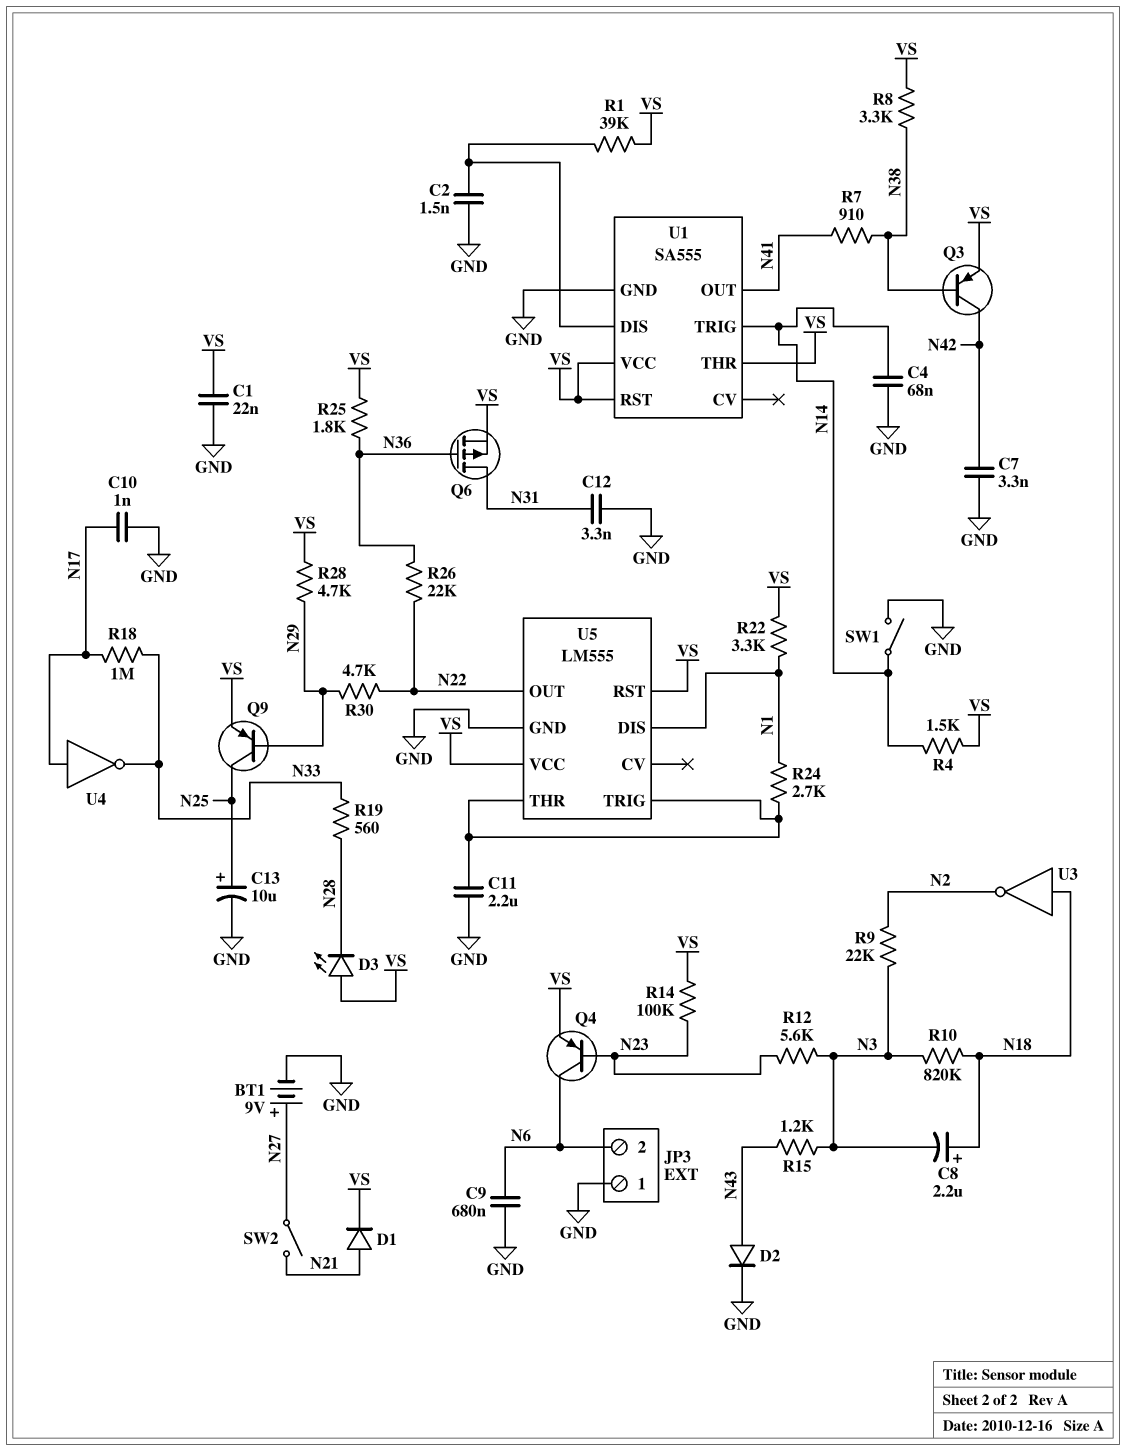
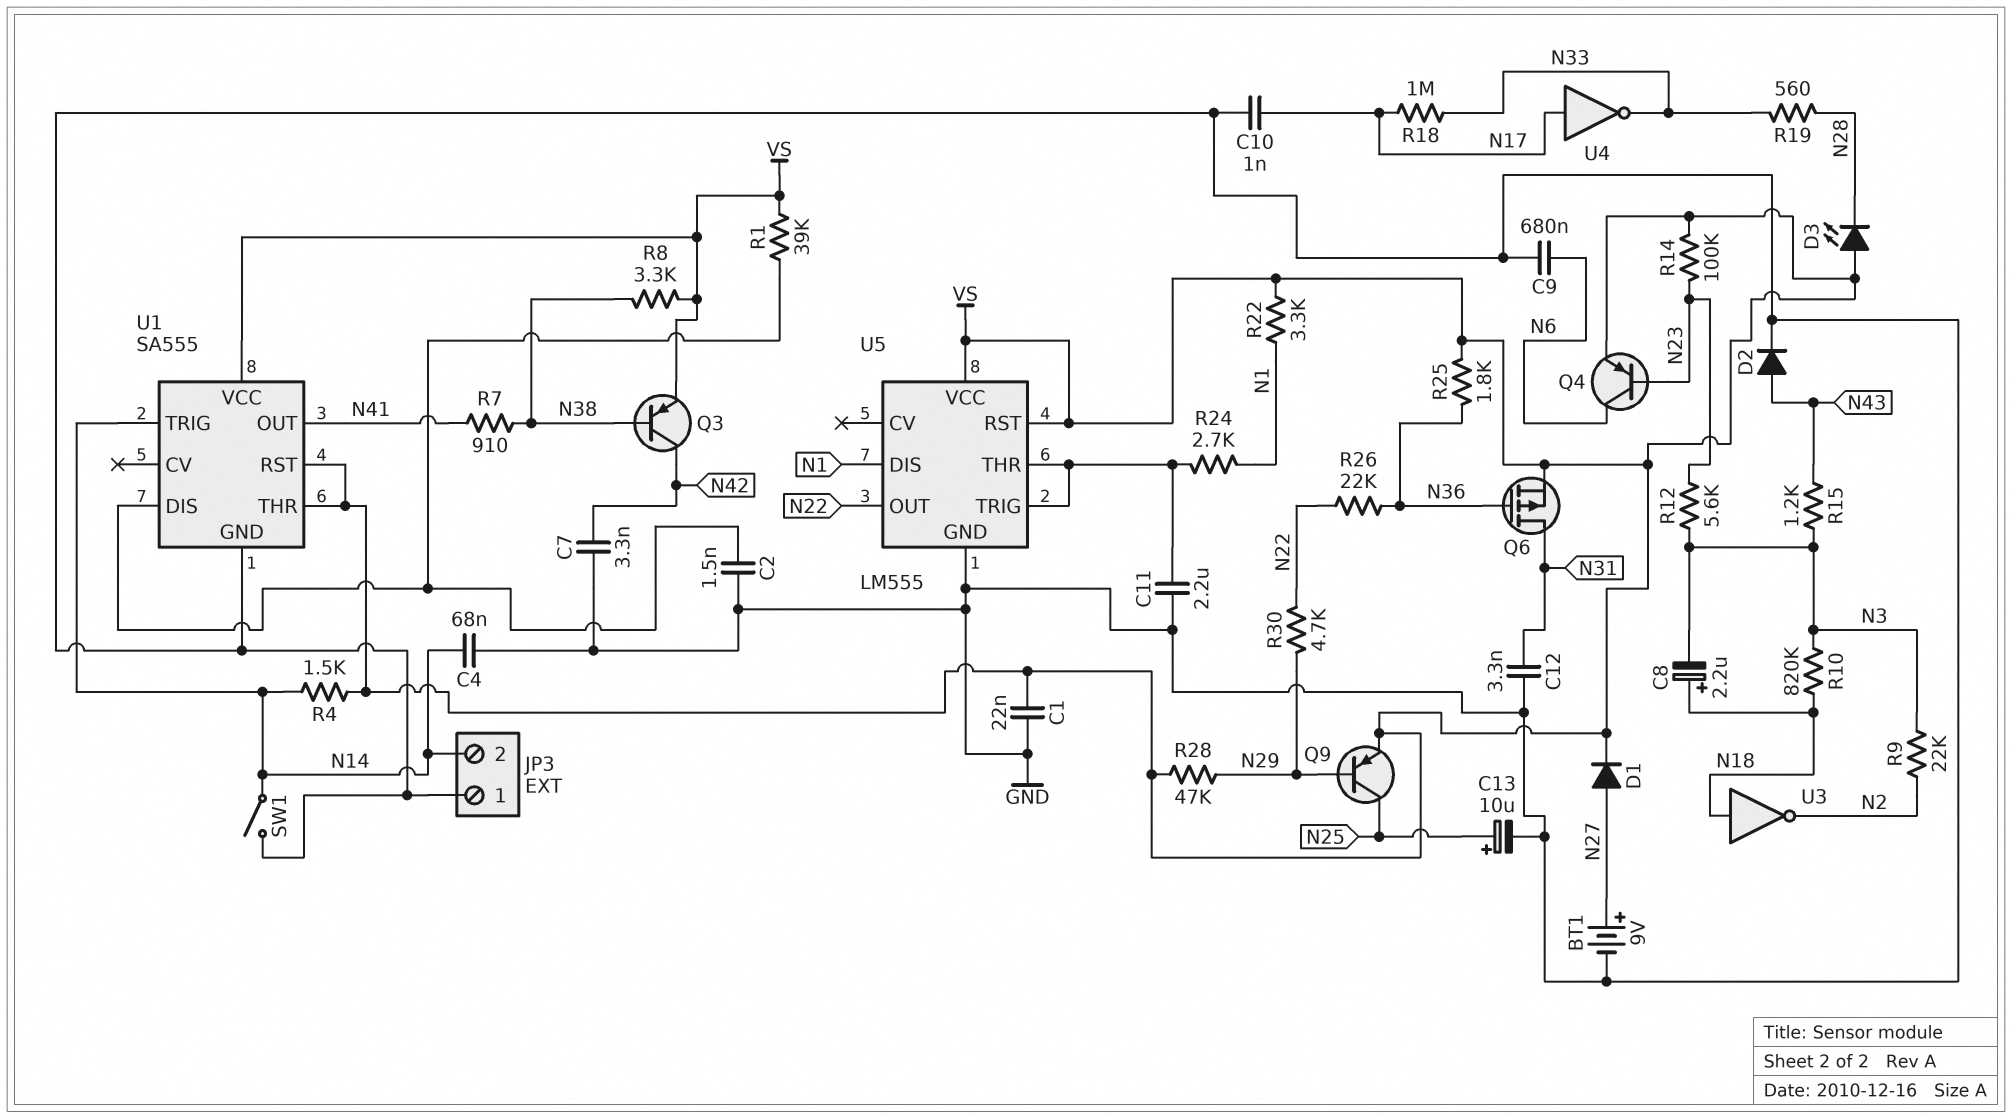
D1: diode (A N21, K VS) -> diode (A N27, K VS)
JP3 pin 2: N6 -> N14
R28: 4.7k (N29, VS) -> 47k (N29, VS)
SW2: switch (N21, N27) -> none

